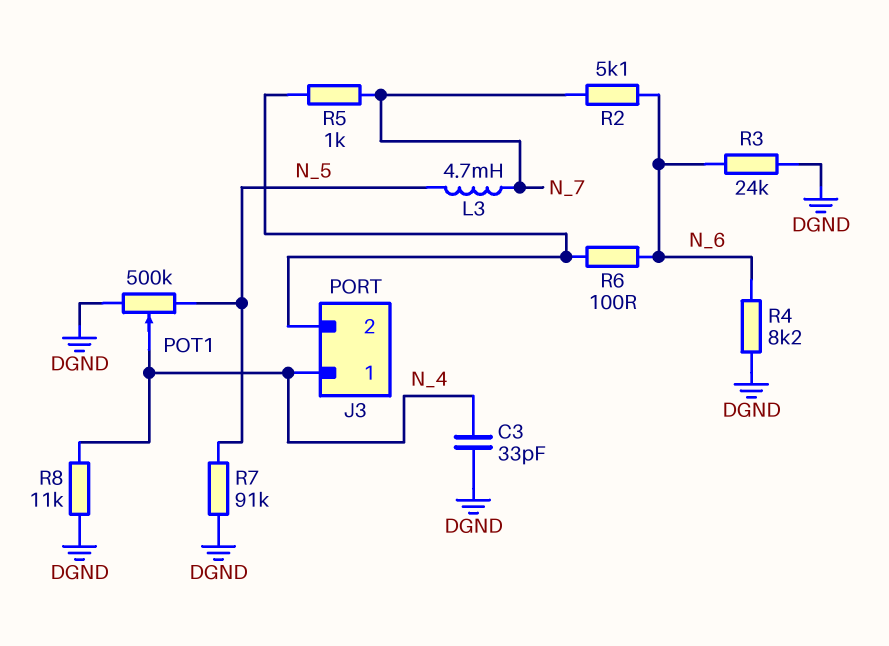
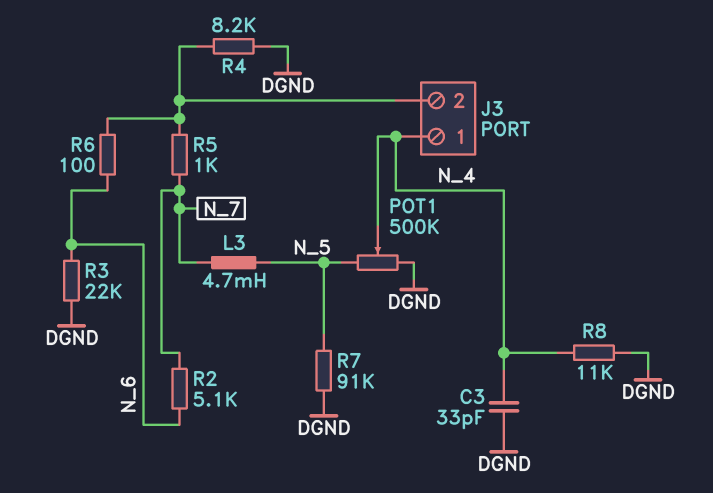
R3: 24k (DGND, N_6) -> 22k (DGND, N_6)
R4: 8.2k (DGND, N_6) -> 8.2k (DGND, J3/2)

